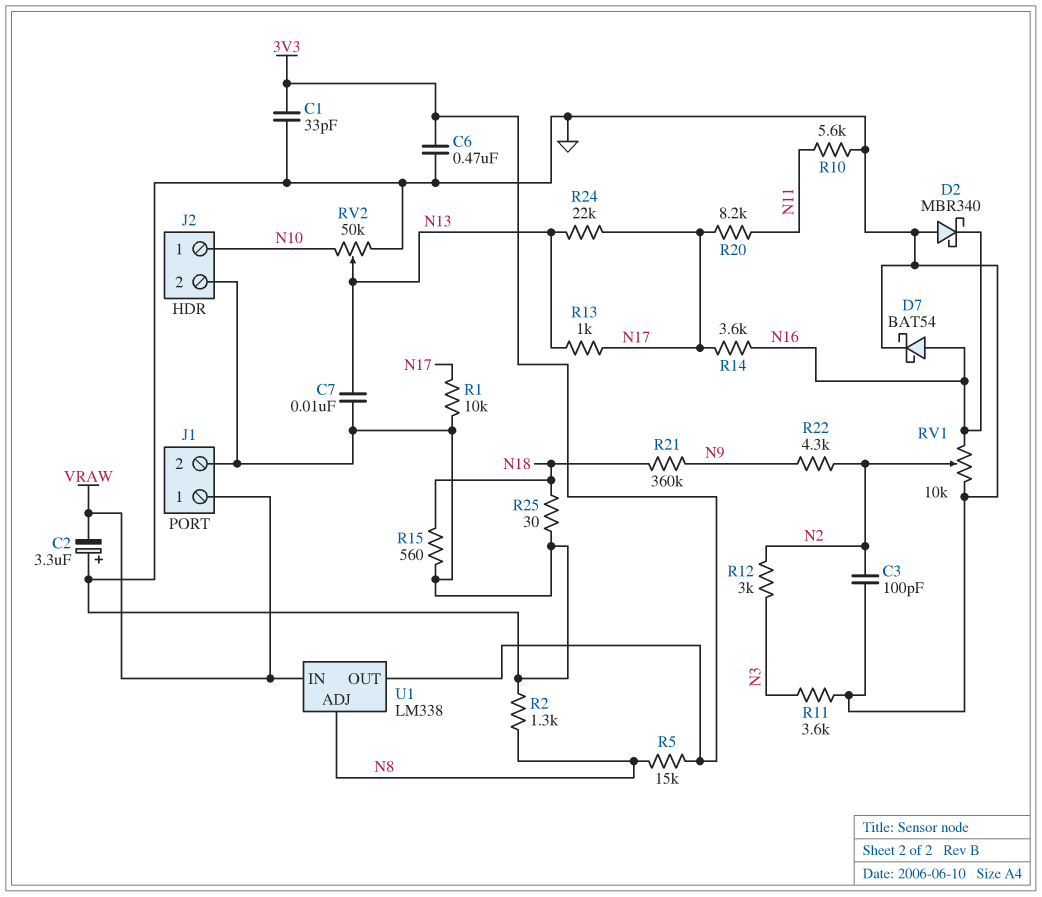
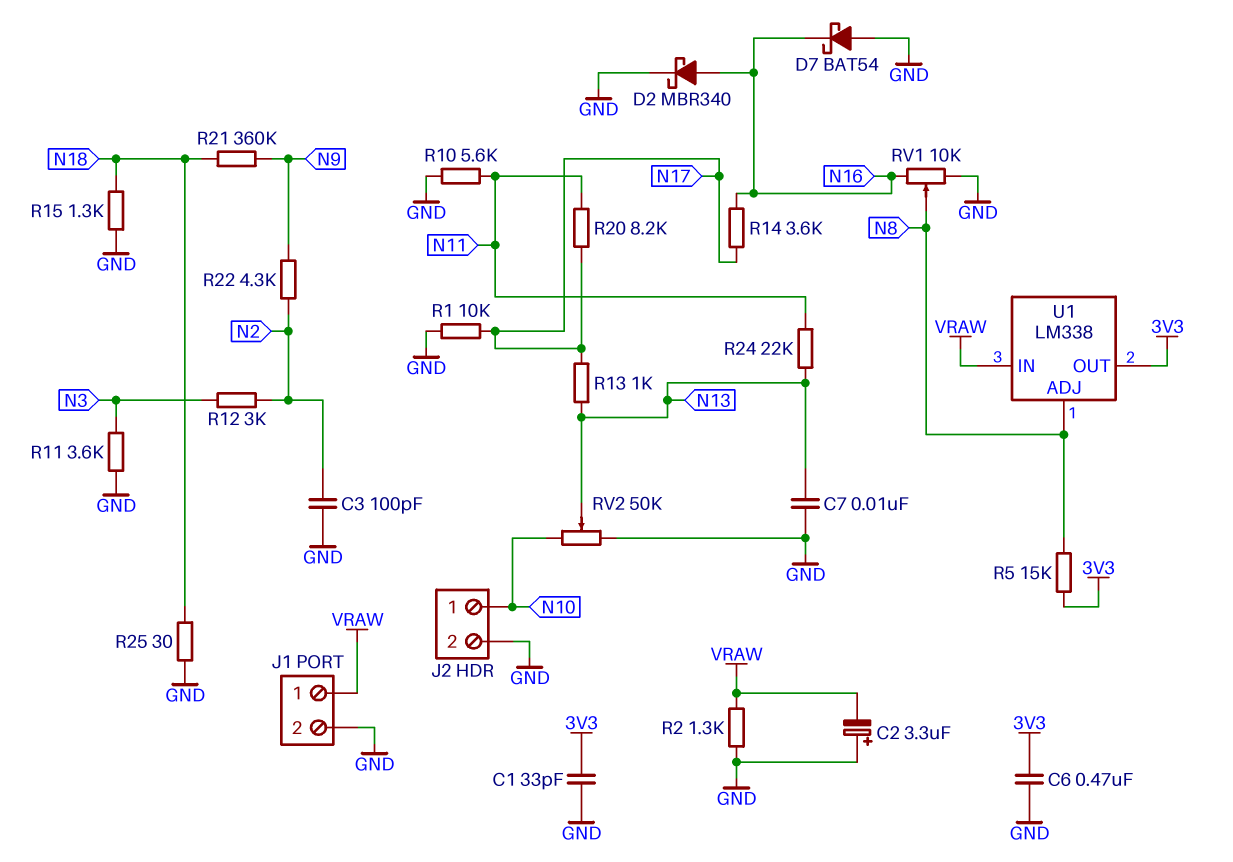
D2: schottky MBR340 (A GND, K N16) -> schottky MBR340 (A N16, K GND)
D7: schottky BAT54 (A N16, K GND) -> schottky BAT54 (A GND, K N16)
R2: 1.3k (GND, N8) -> 1.3k (GND, VRAW)
R15: 560 (GND, N18) -> 1.3k (GND, N18)
R24: 22k (N13, N17) -> 22k (N11, N13)
RV1: 10k (GND, N16, wiper N2) -> 10k (GND, N16, wiper N8)

